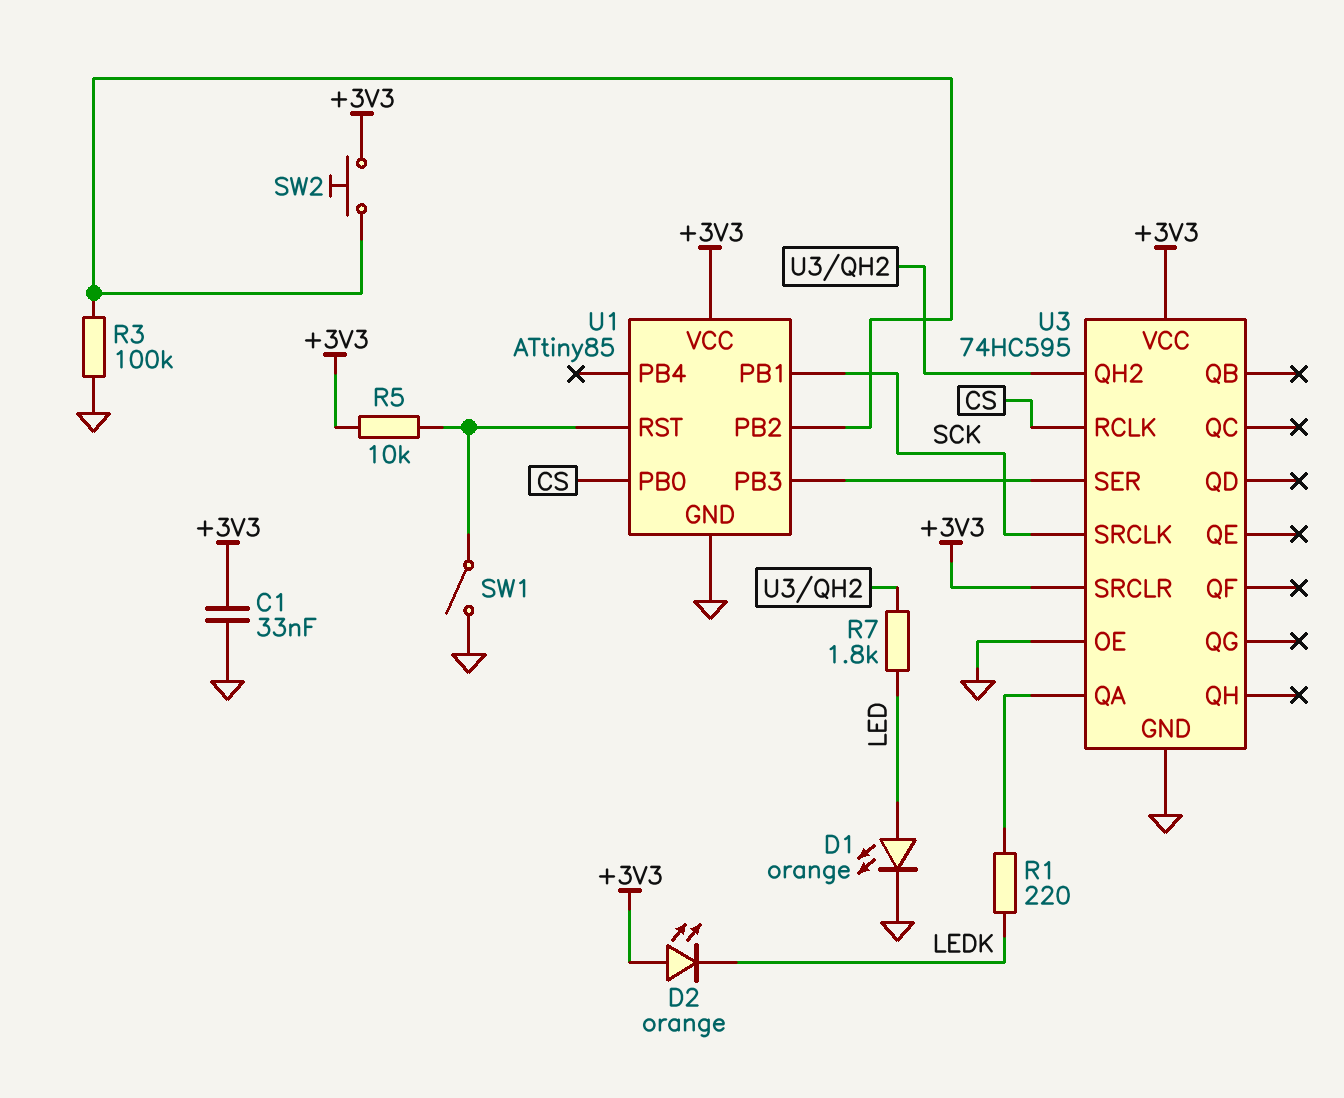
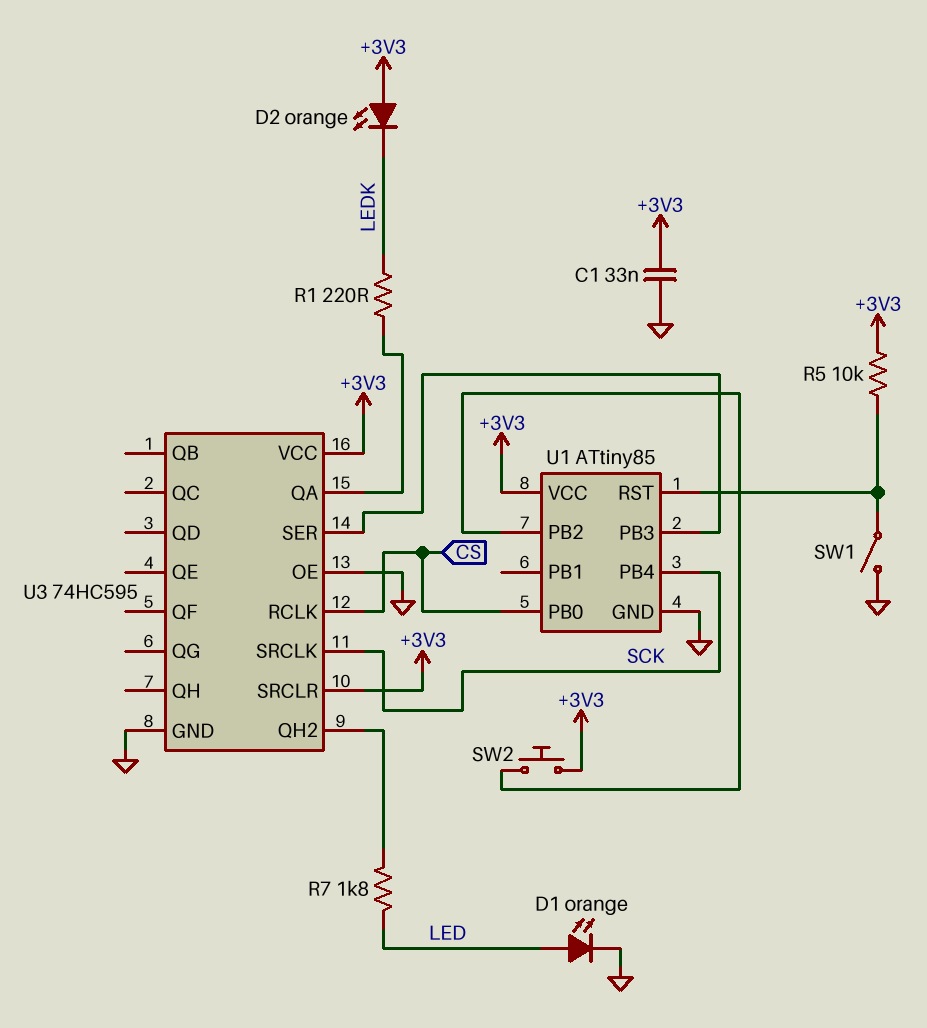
R3: 100k (GND, U1/PB2) -> none
U1 pin PB1: SCK -> none
U1 pin PB4: none -> SCK

